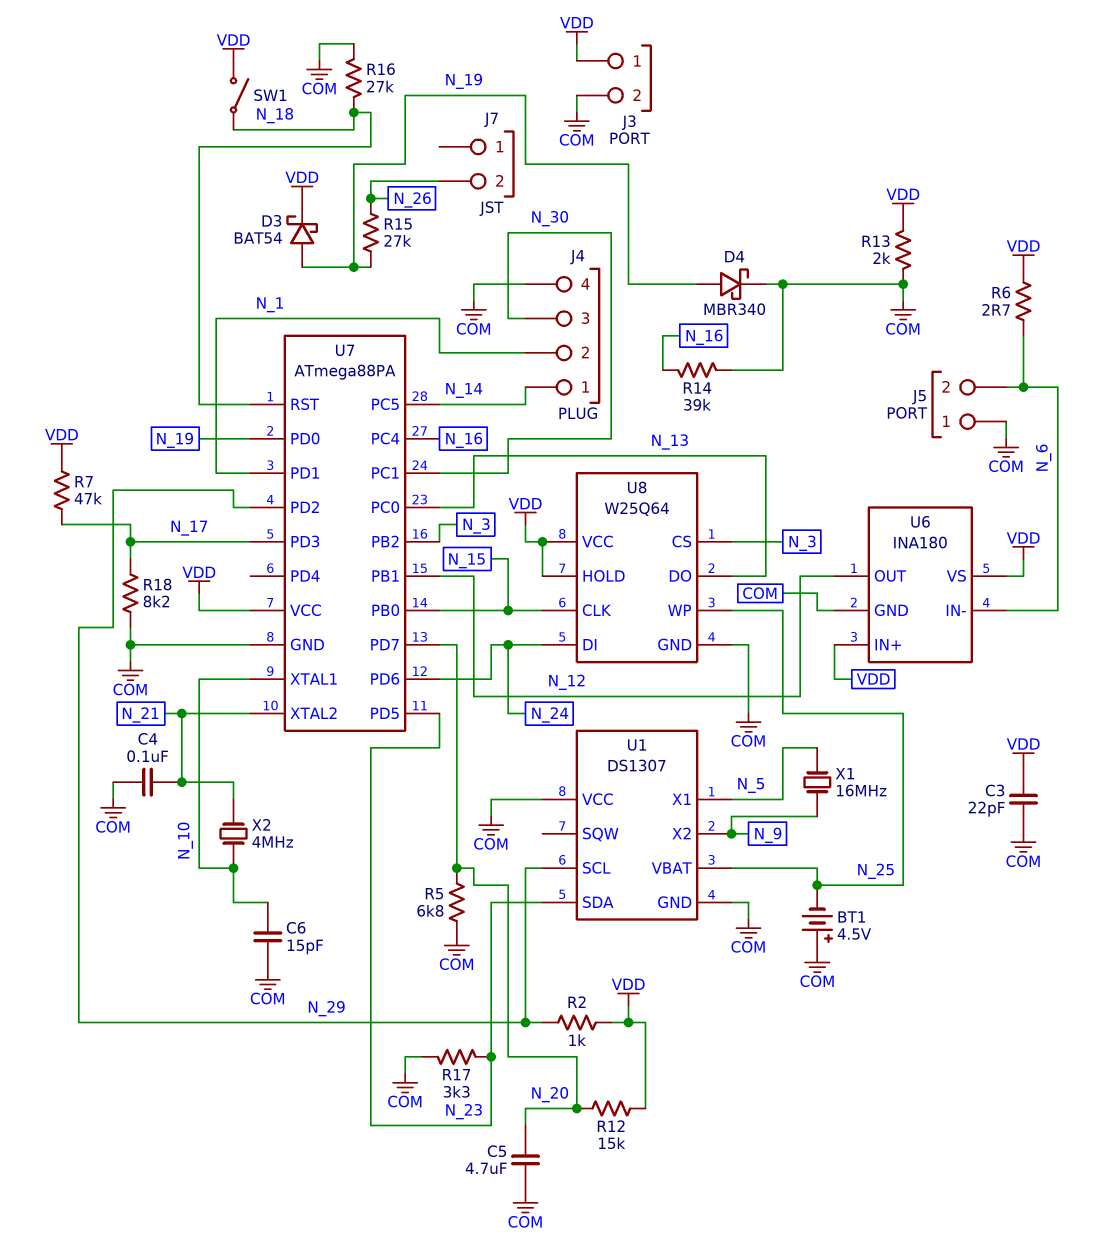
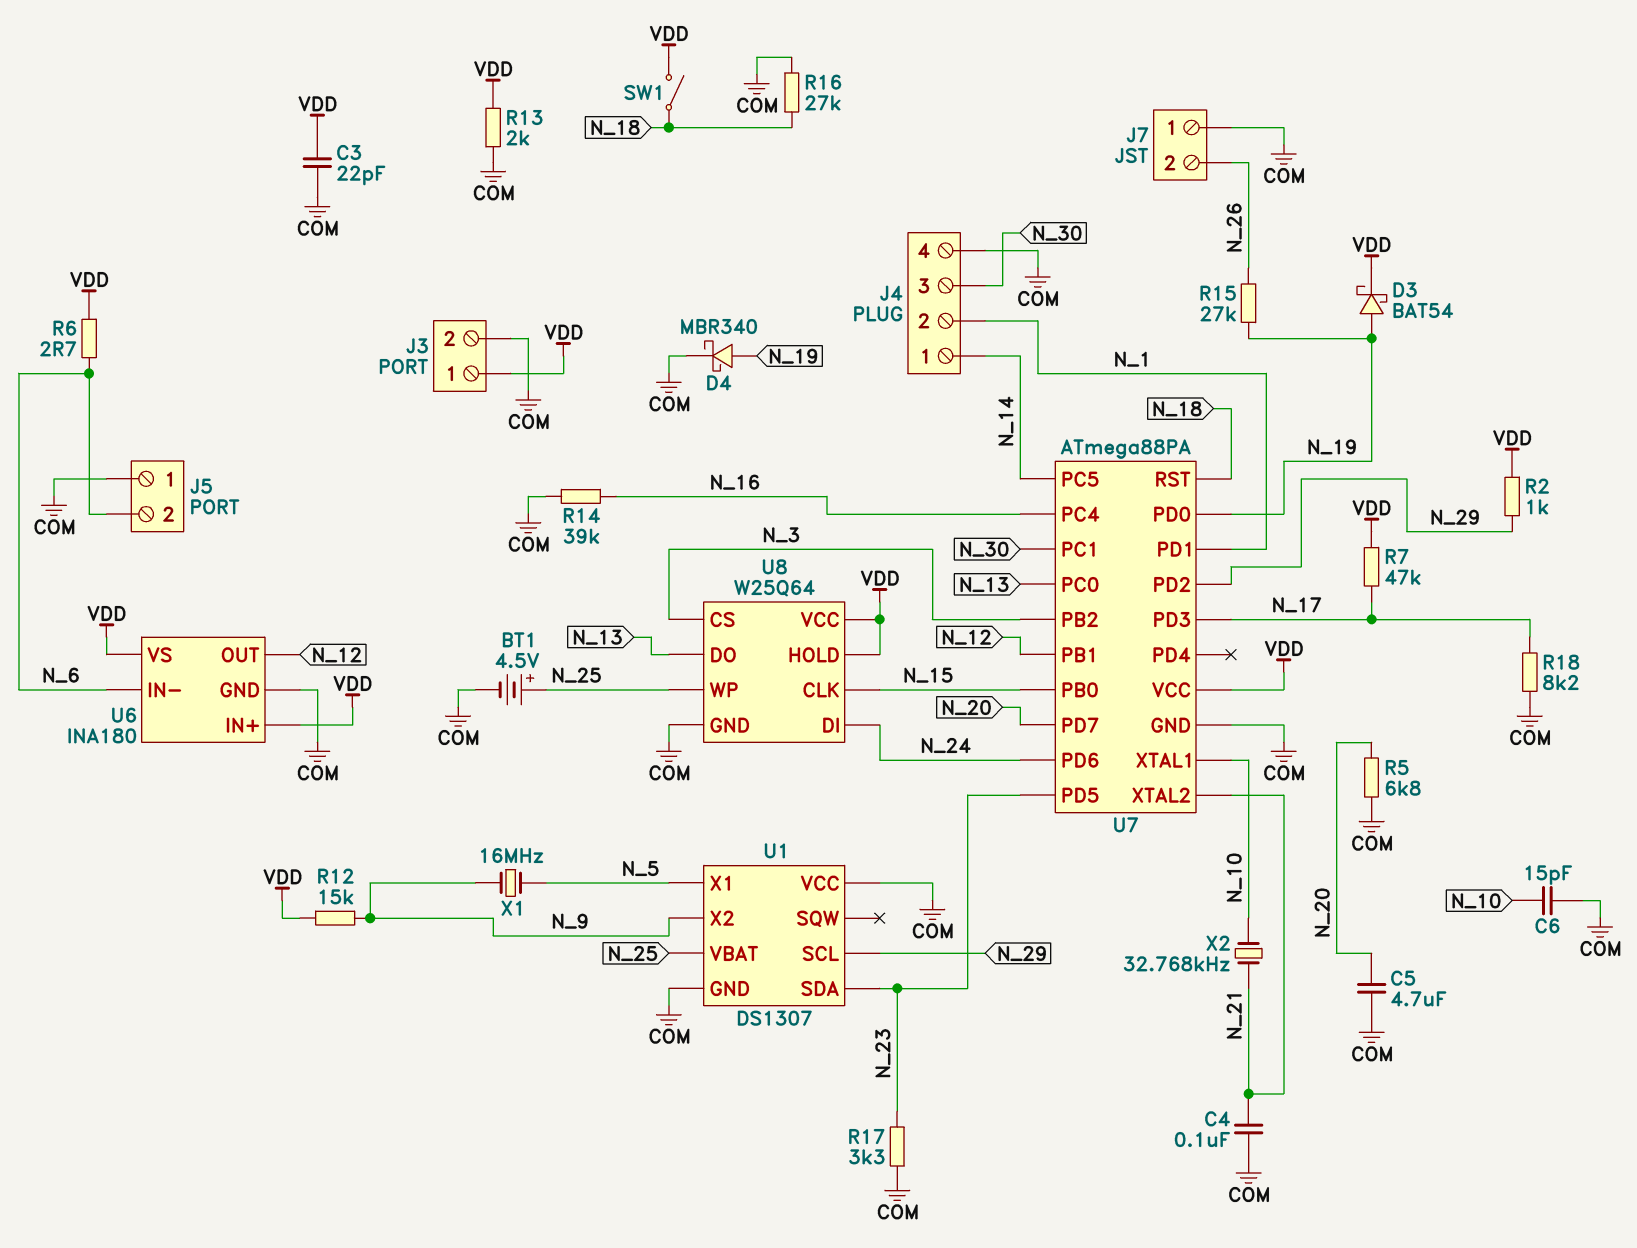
BT1: 4.5V (plus COM, minus N_25) -> 4.5V (plus N_25, minus COM)
J7 pin 1: none -> COM
R12: 15k (N_20, VDD) -> 15k (N_9, VDD)
X2: 4MHz (N_10, N_21) -> 32.768kHz (N_10, N_21)

